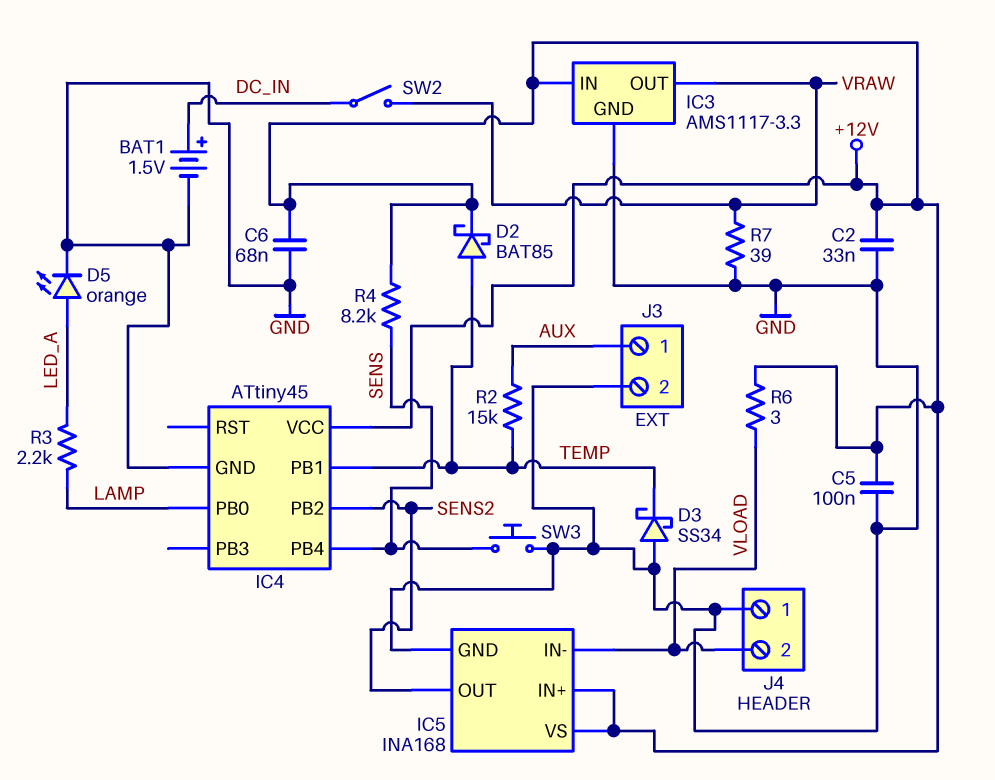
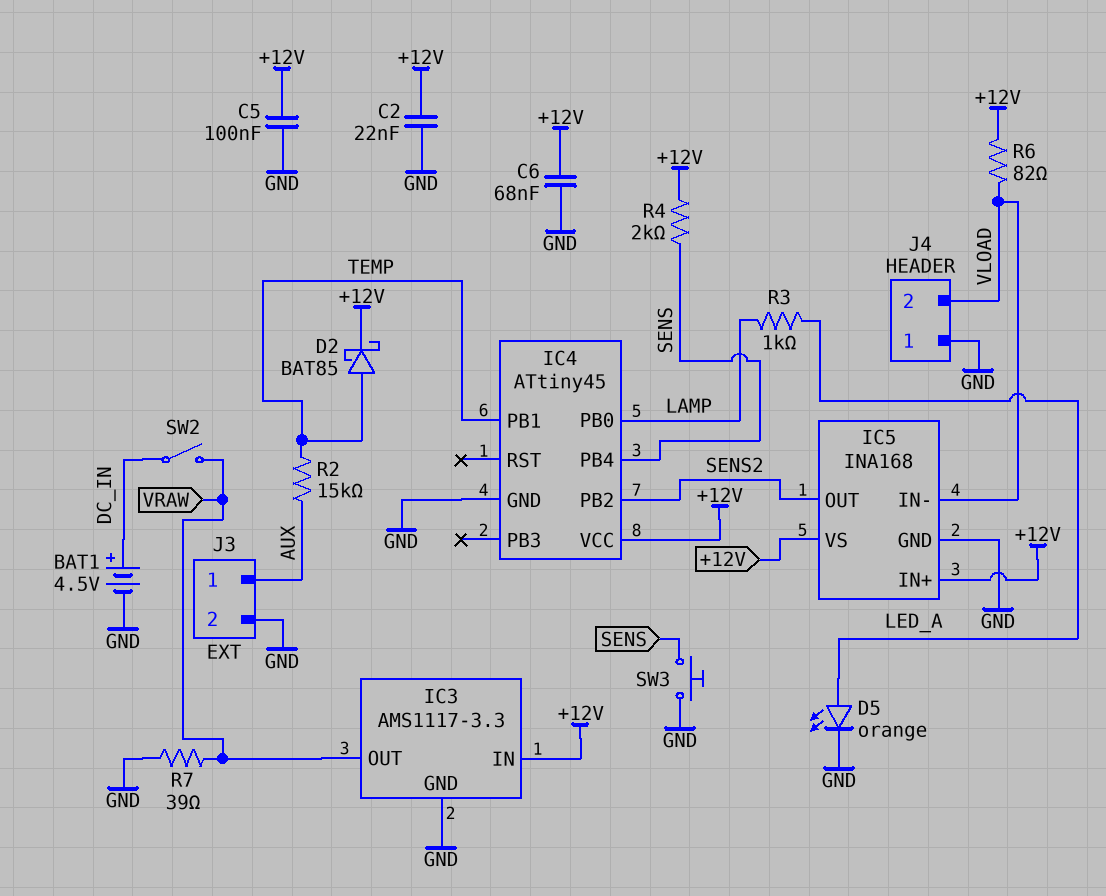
BAT1: 1.5V (plus DC_IN, minus GND) -> 4.5V (plus DC_IN, minus GND)
C2: 33nF (+12V, GND) -> 22nF (+12V, GND)
D3: schottky SS34 (A GND, K TEMP) -> none
R3: 2.2k (LAMP, LED_A) -> 1k (LAMP, LED_A)
R4: 8.2k (+12V, SENS) -> 2k (+12V, SENS)
R6: 3 (+12V, VLOAD) -> 82 (+12V, VLOAD)

